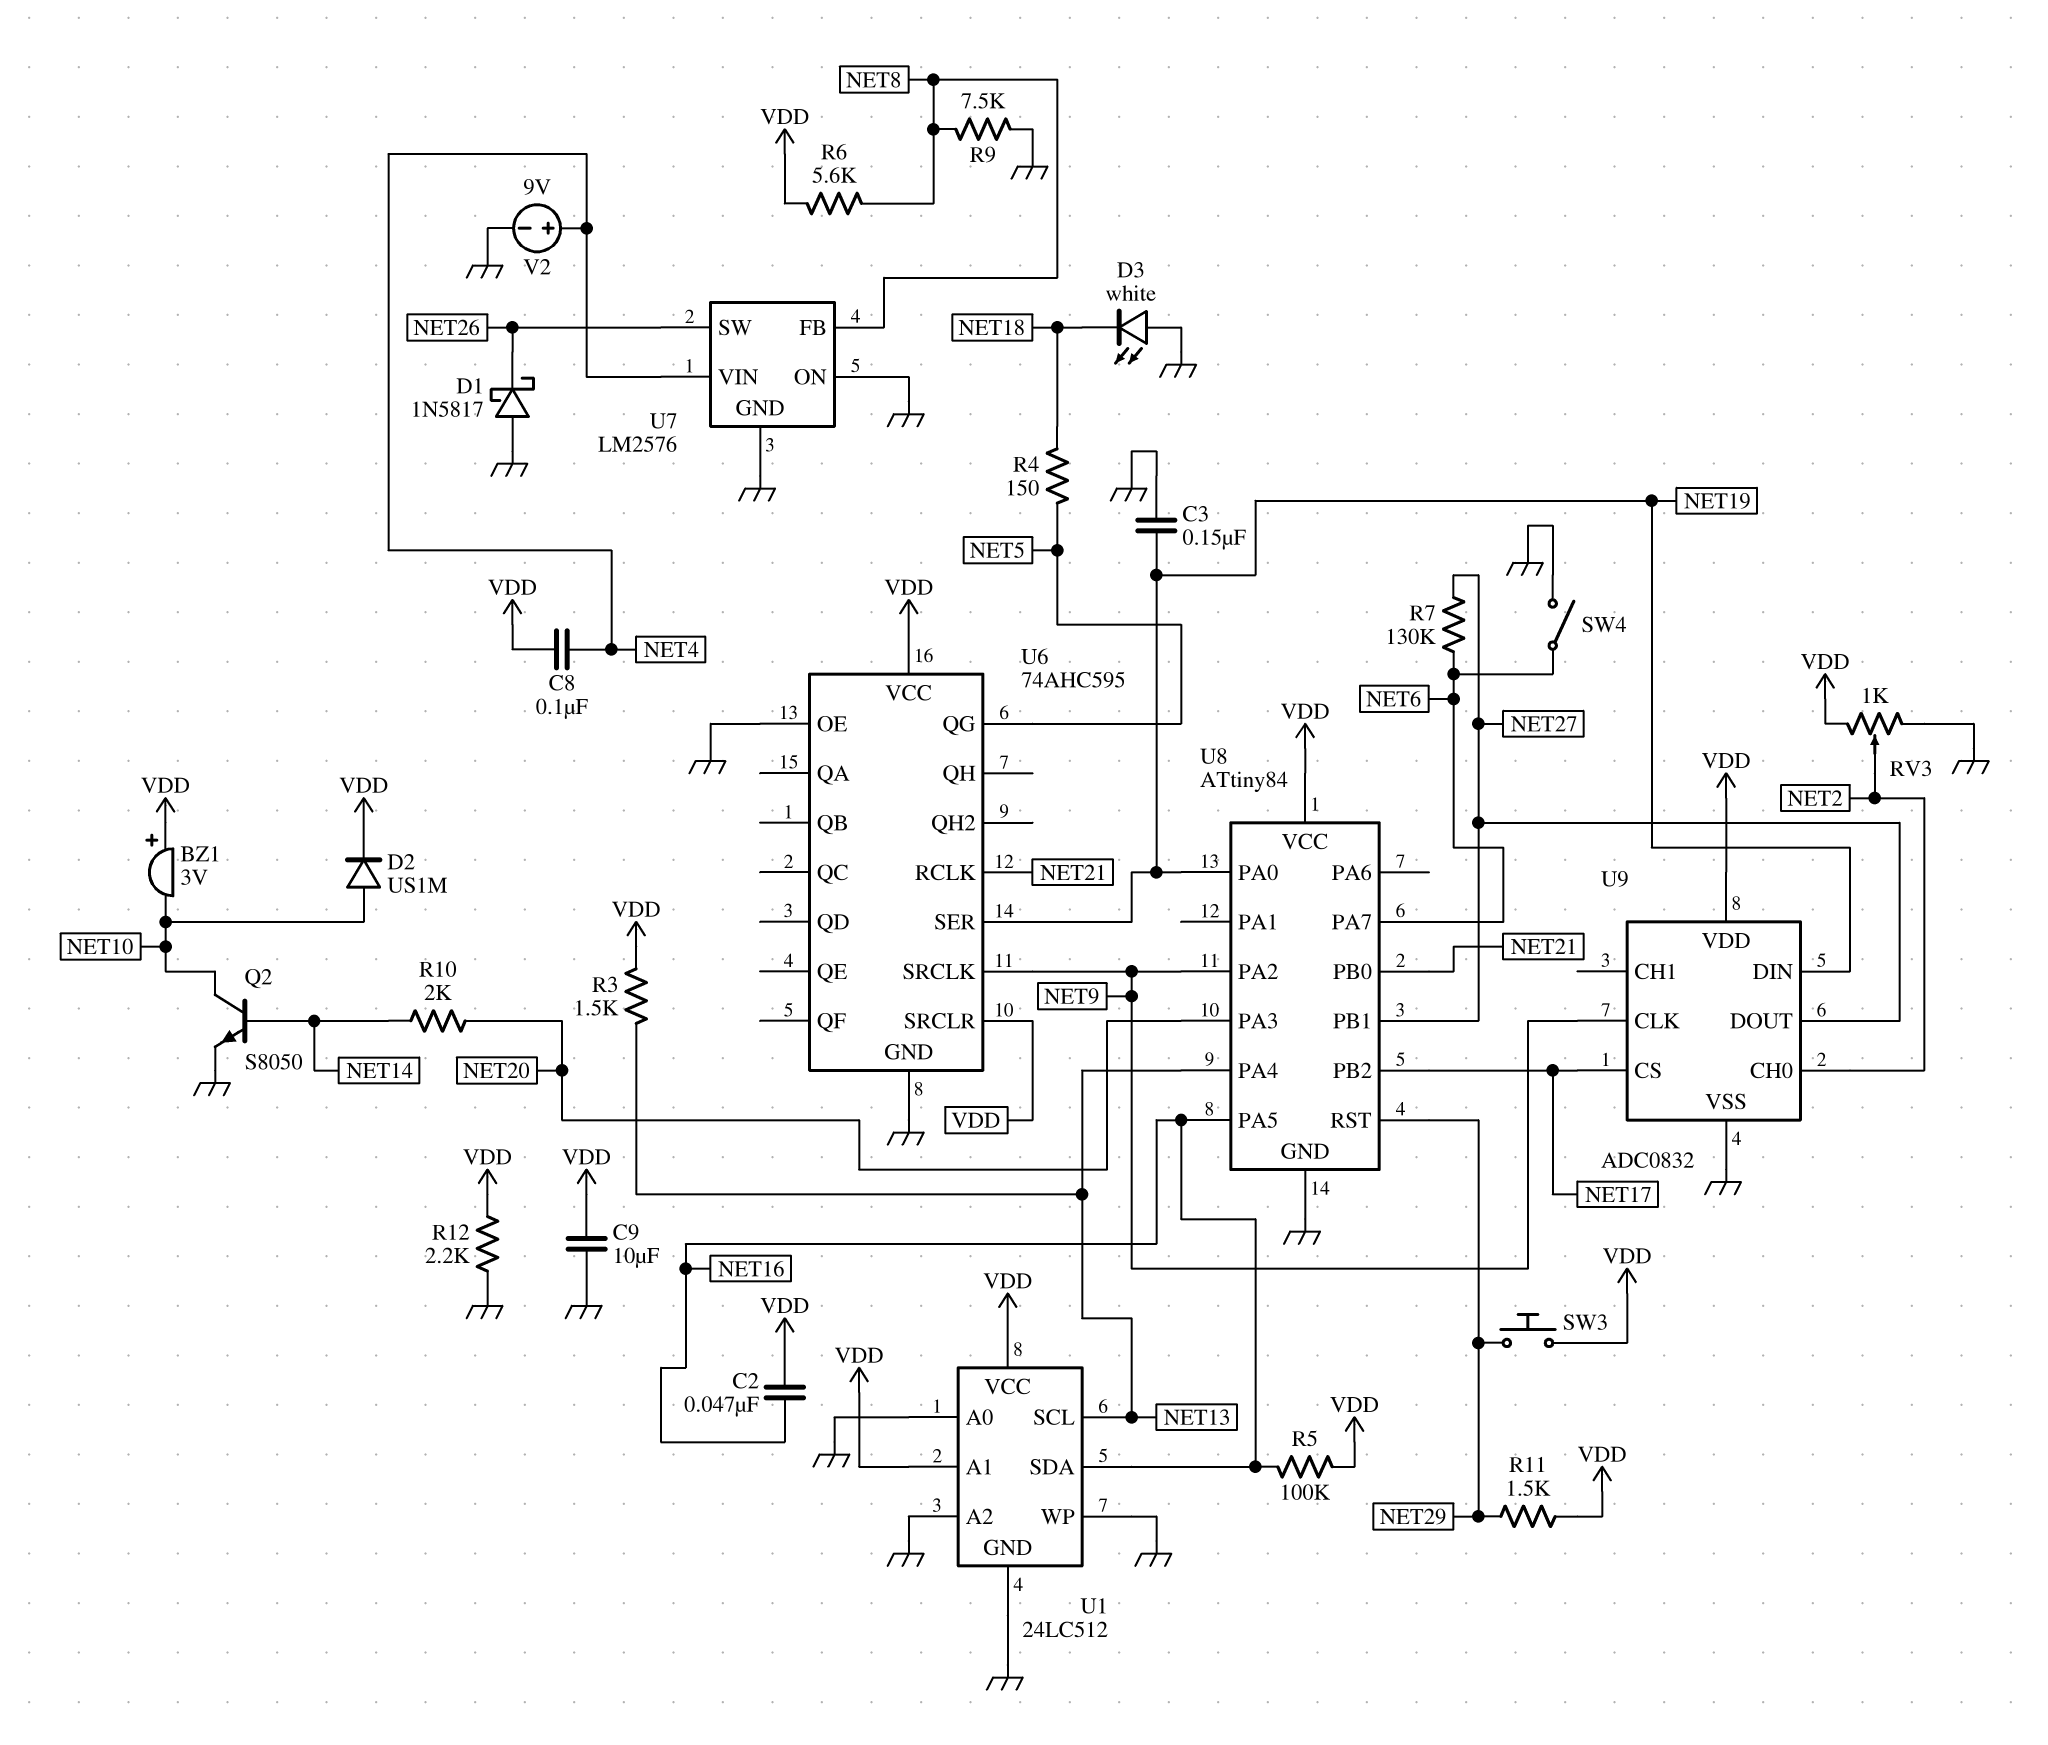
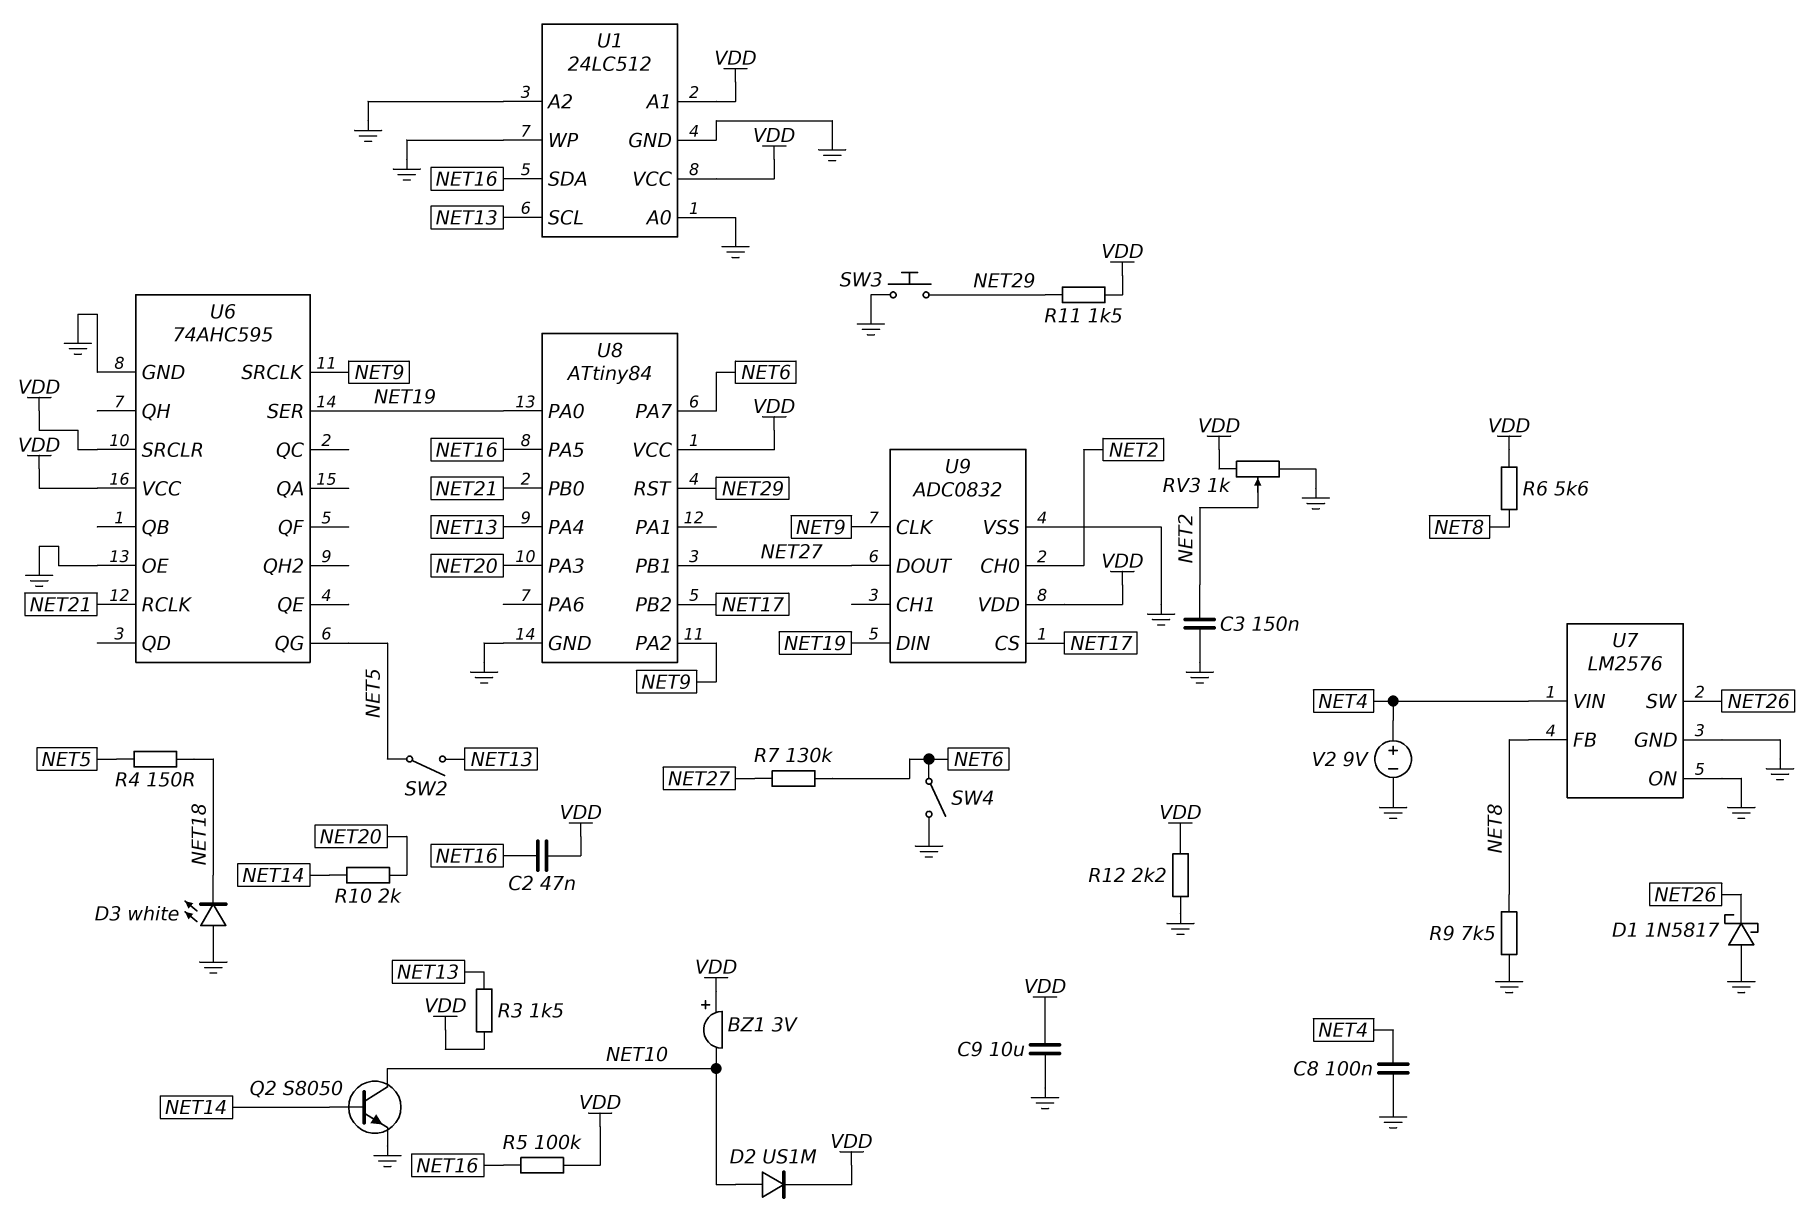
C3: 150nF (GND, NET19) -> 150nF (GND, NET2)
C8: 100nF (NET4, VDD) -> 100nF (GND, NET4)
SW2: none -> switch (NET5, NET13)
SW3: button (NET29, VDD) -> button (GND, NET29)

